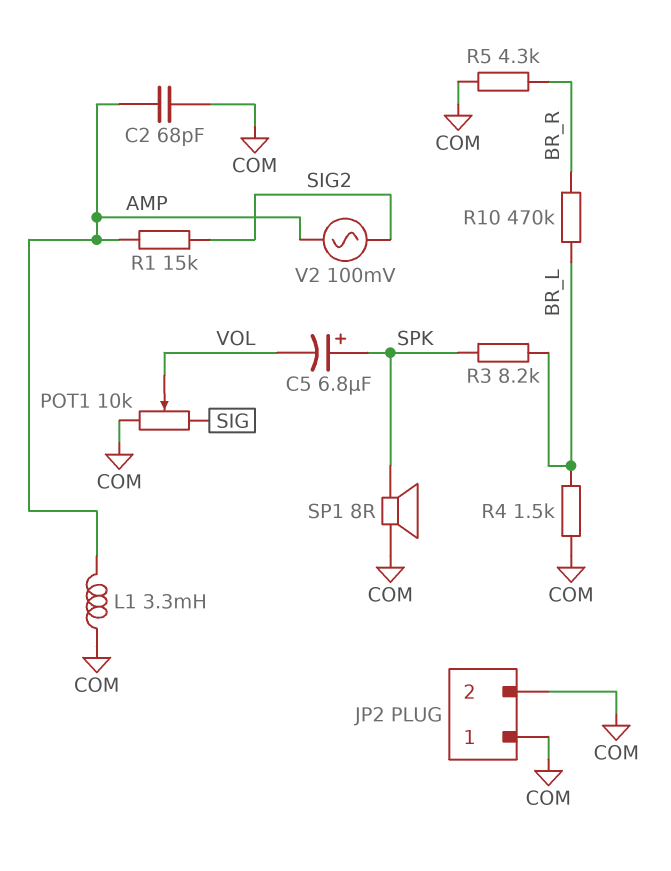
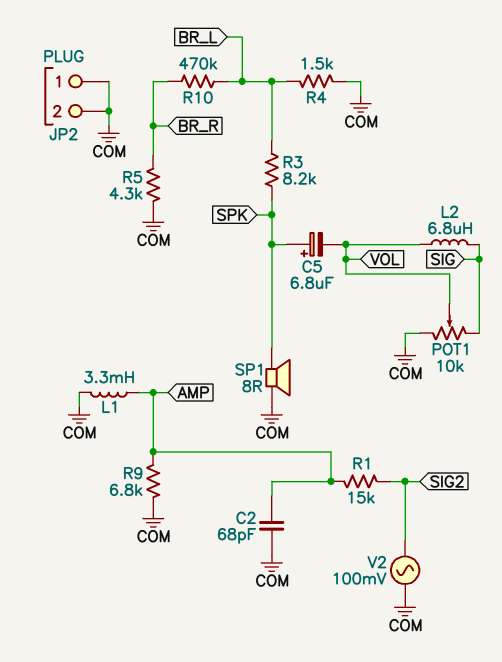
L2: none -> 6.8uH (SIG, VOL)
R9: none -> 6.8k (AMP, COM)
V2: AC 100mV (AMP, SIG2) -> AC 100mV (COM, SIG2)

